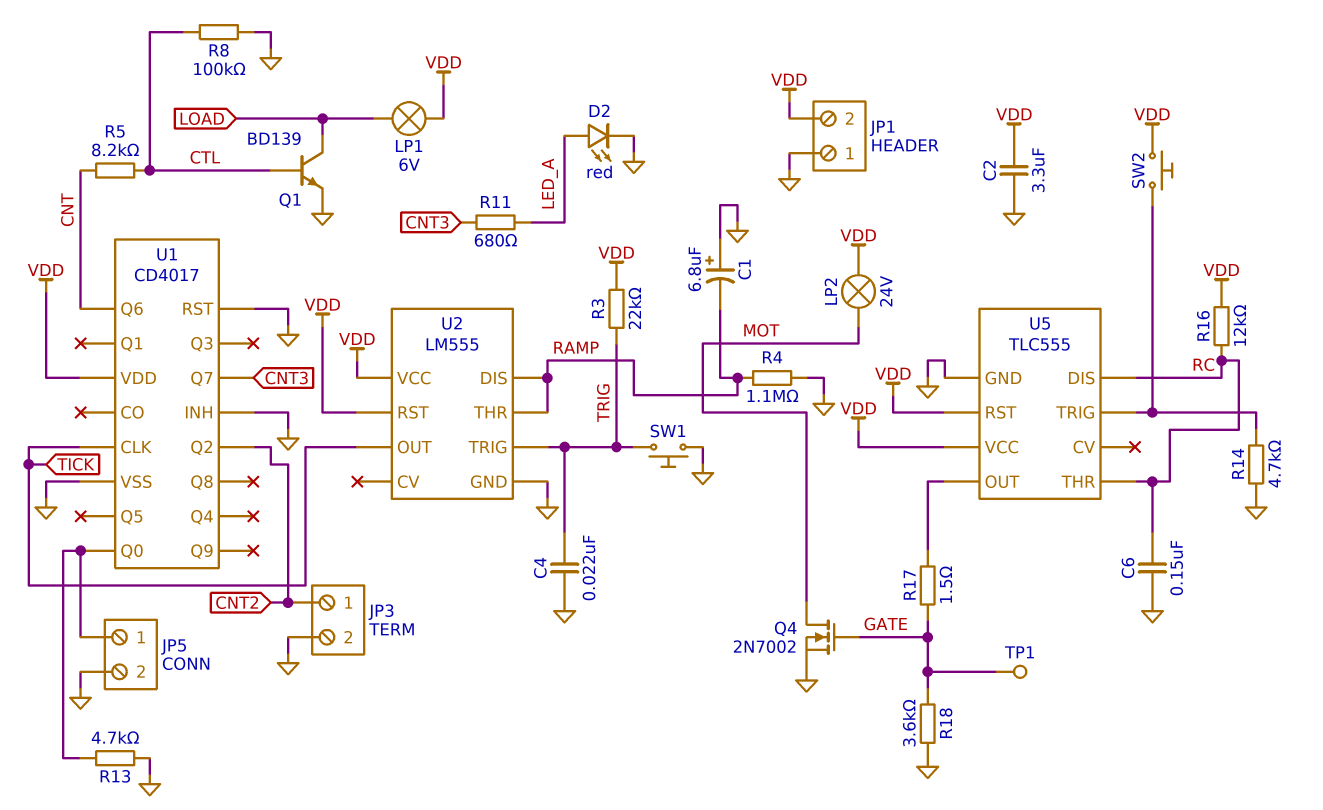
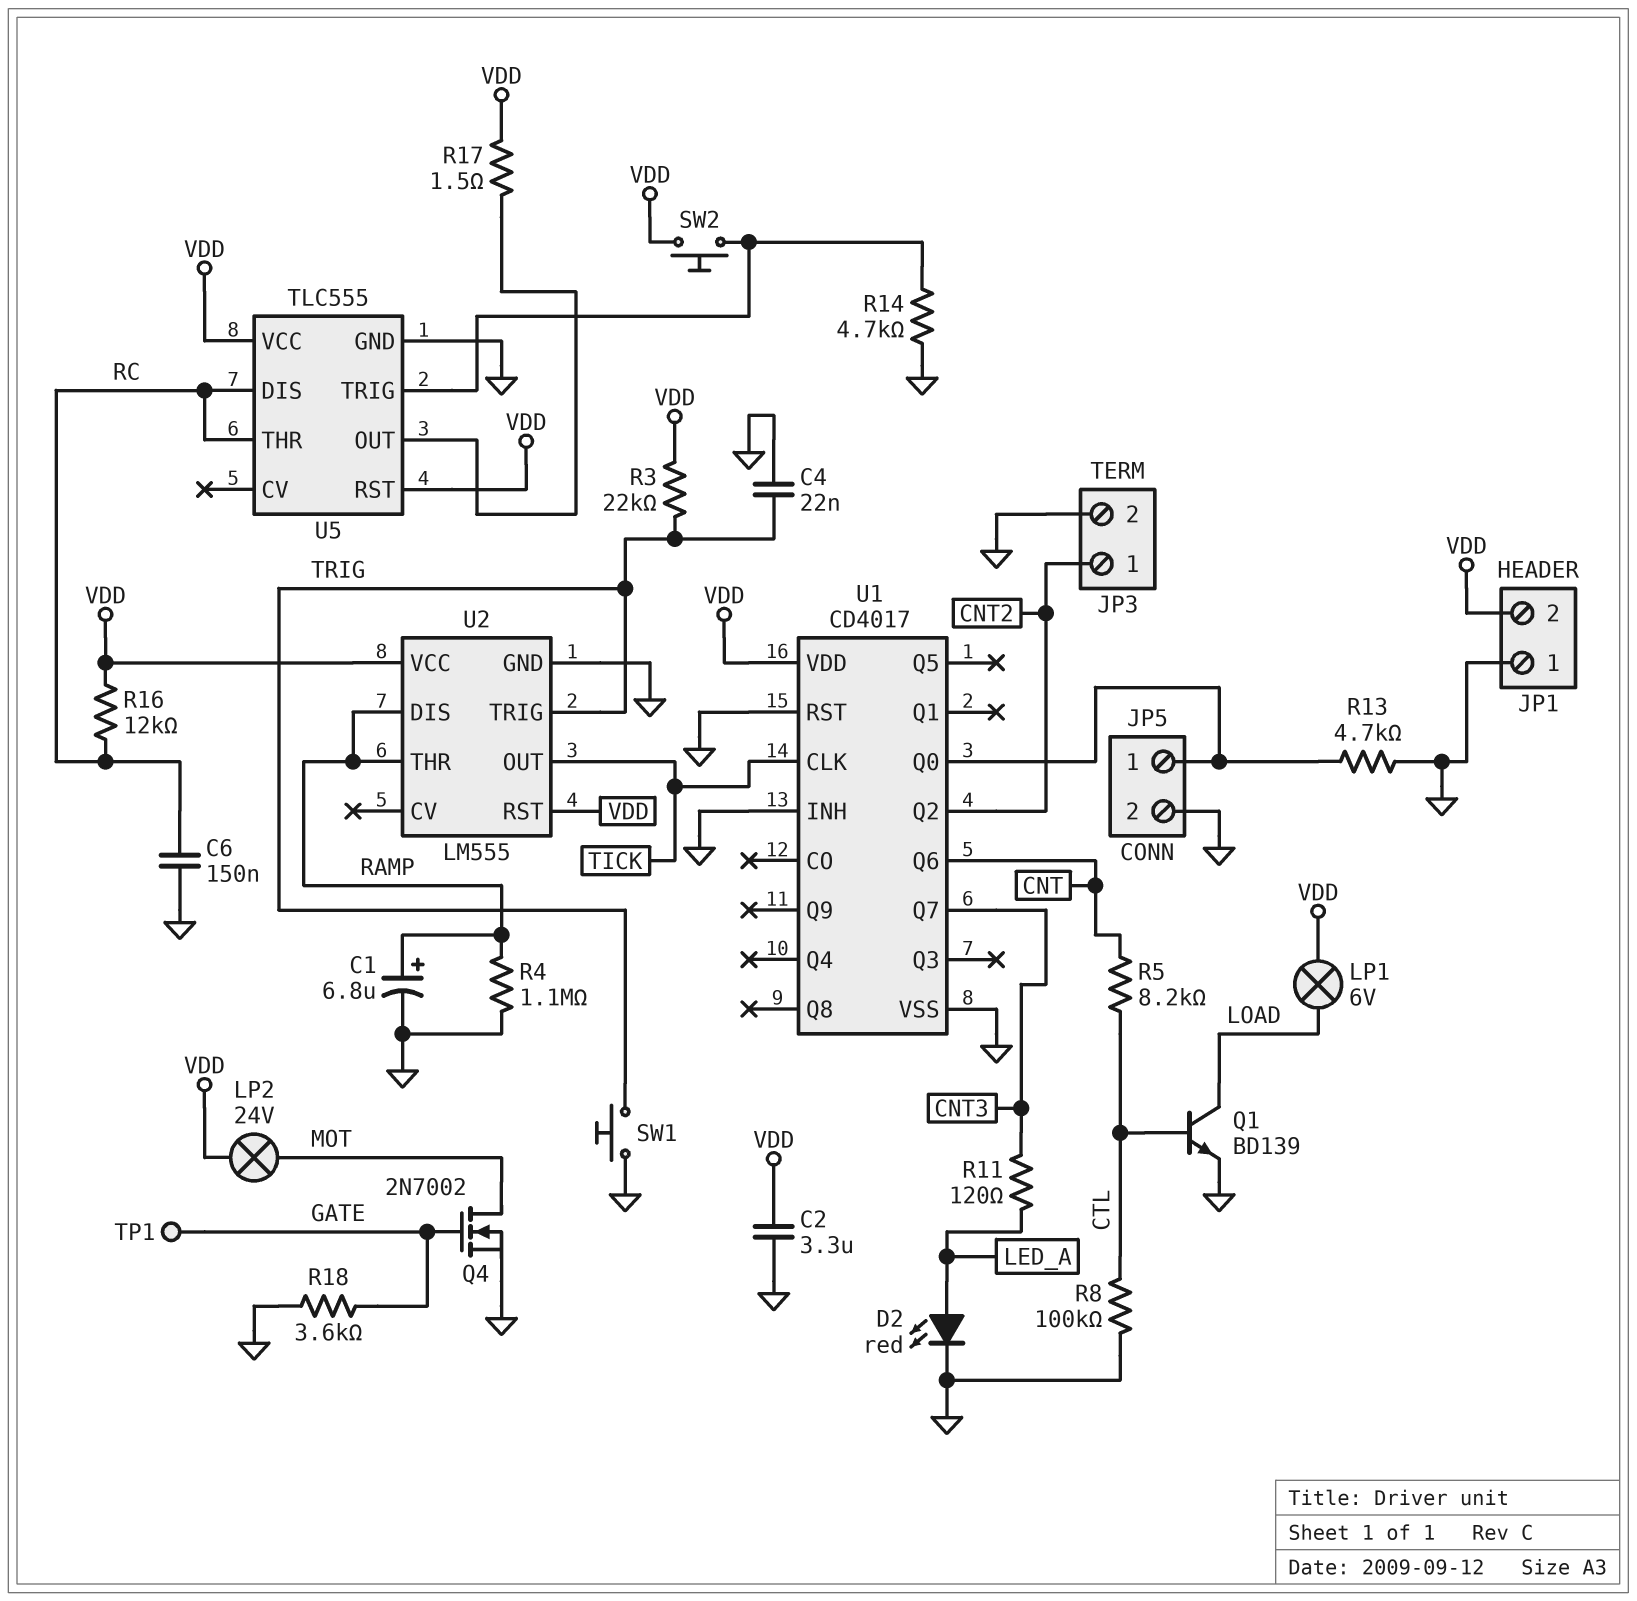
C1: 6.8uF (plus GND, minus RAMP) -> 6.8uF (plus RAMP, minus GND)
R11: 680 (CNT3, LED_A) -> 120 (CNT3, LED_A)
R17: 1.5 (GATE, U5/OUT) -> 1.5 (U5/OUT, VDD)

